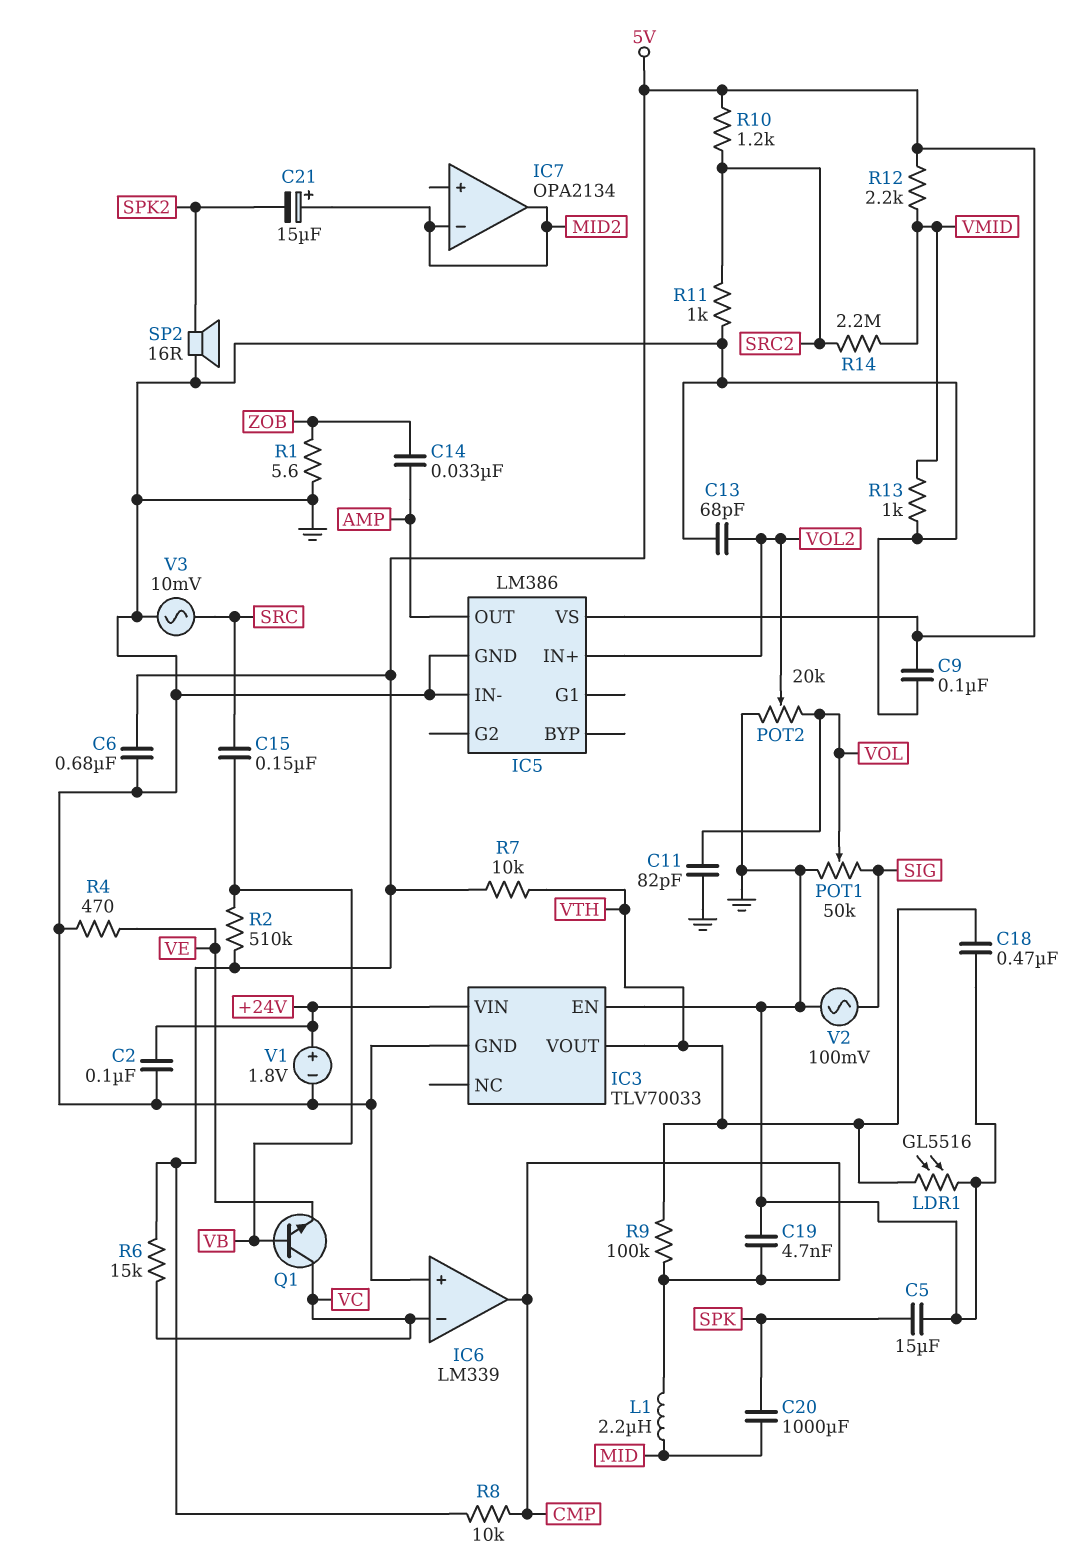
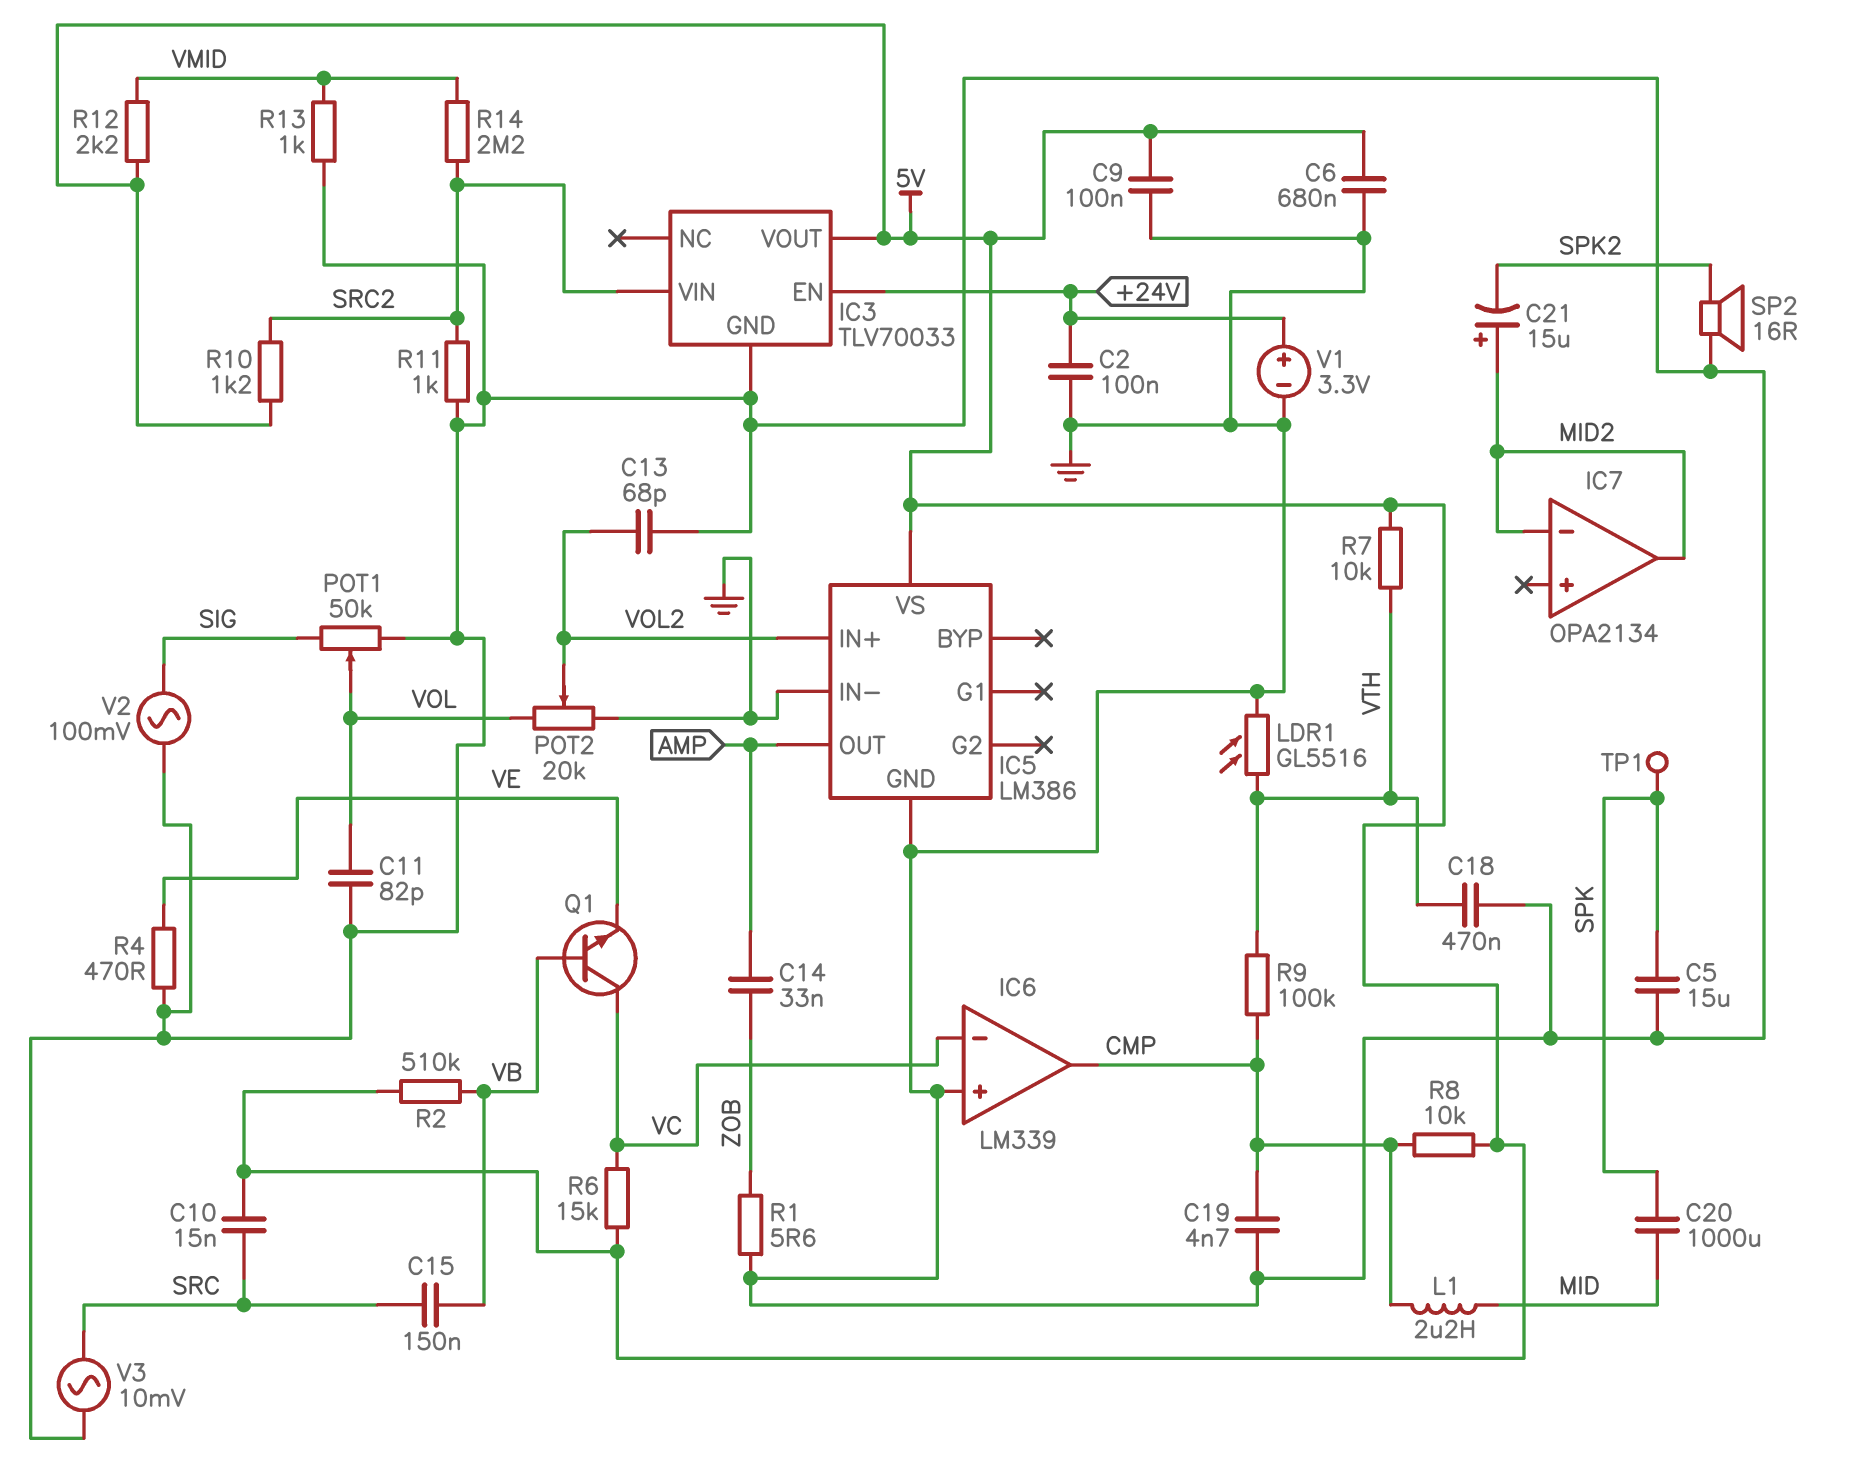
C10: none -> 15nF (5V, SRC)
IC3 pin EN: GND -> +24V
IC3 pin VIN: +24V -> SRC2
IC3 pin VOUT: VTH -> 5V
TP1: none -> test point (SPK)
V1: 1.8V (plus +24V, minus GND) -> 3.3V (plus +24V, minus GND)

